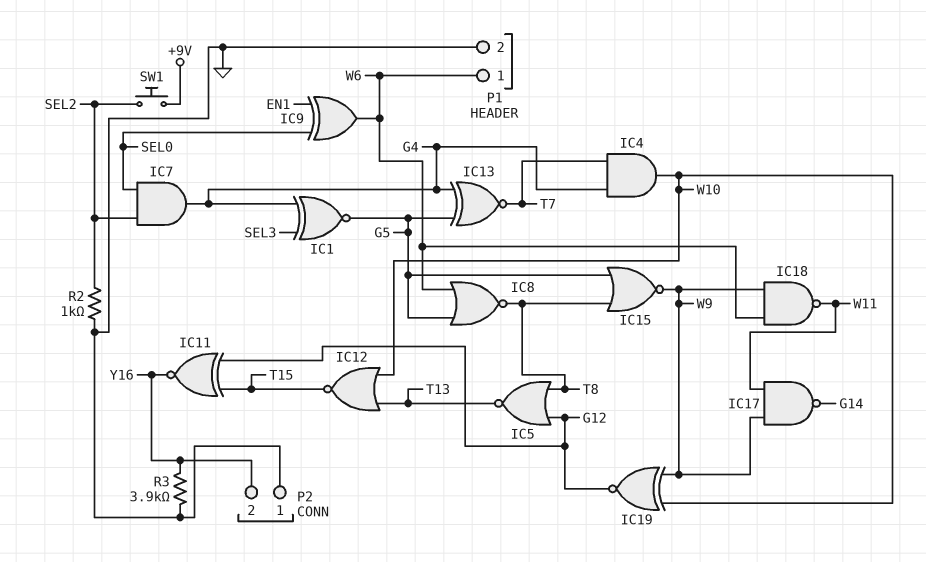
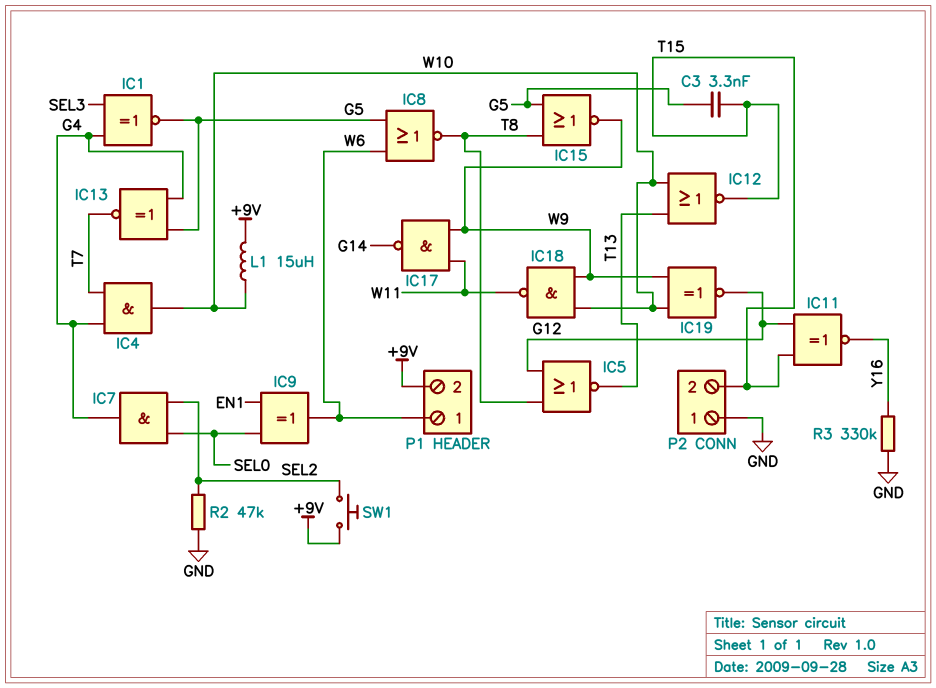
C3: none -> 3.3nF (G5, T15)
IC18: NAND (in W6, in W9, out W11) -> NAND (in W9, in W10, out W11)
L1: none -> 15uH (+9V, W10)
P1 pin 2: GND -> +9V
P2 pin 2: Y16 -> T15
R2: 1k (GND, SEL2) -> 47k (GND, SEL2)
R3: 3.9k (GND, Y16) -> 330k (GND, Y16)

